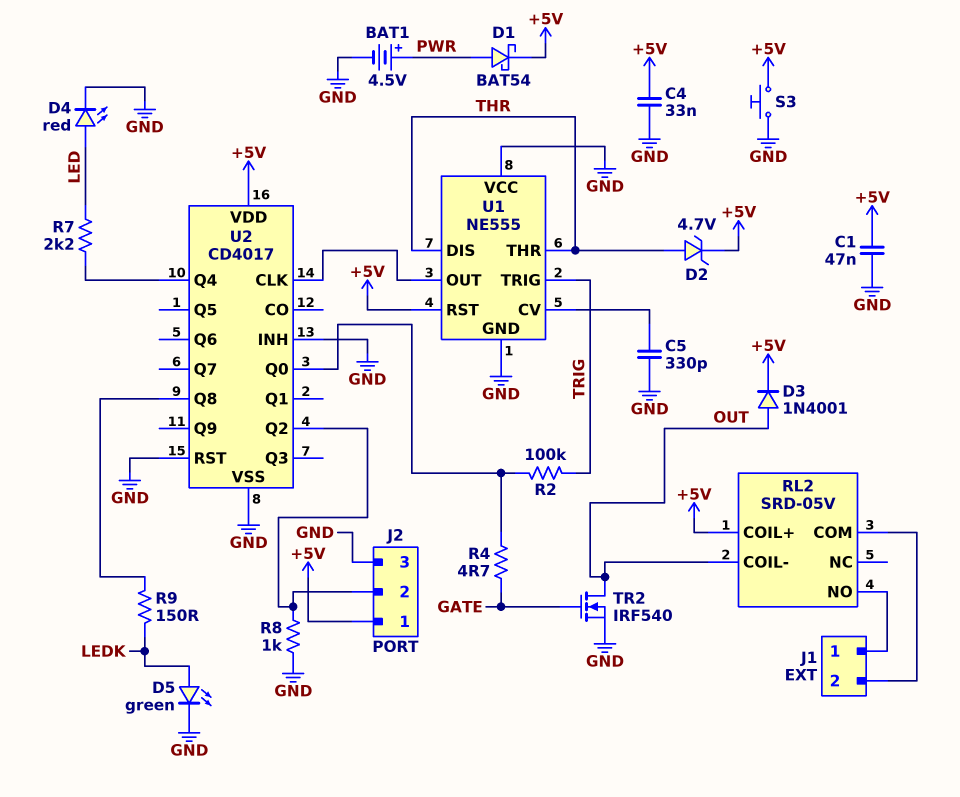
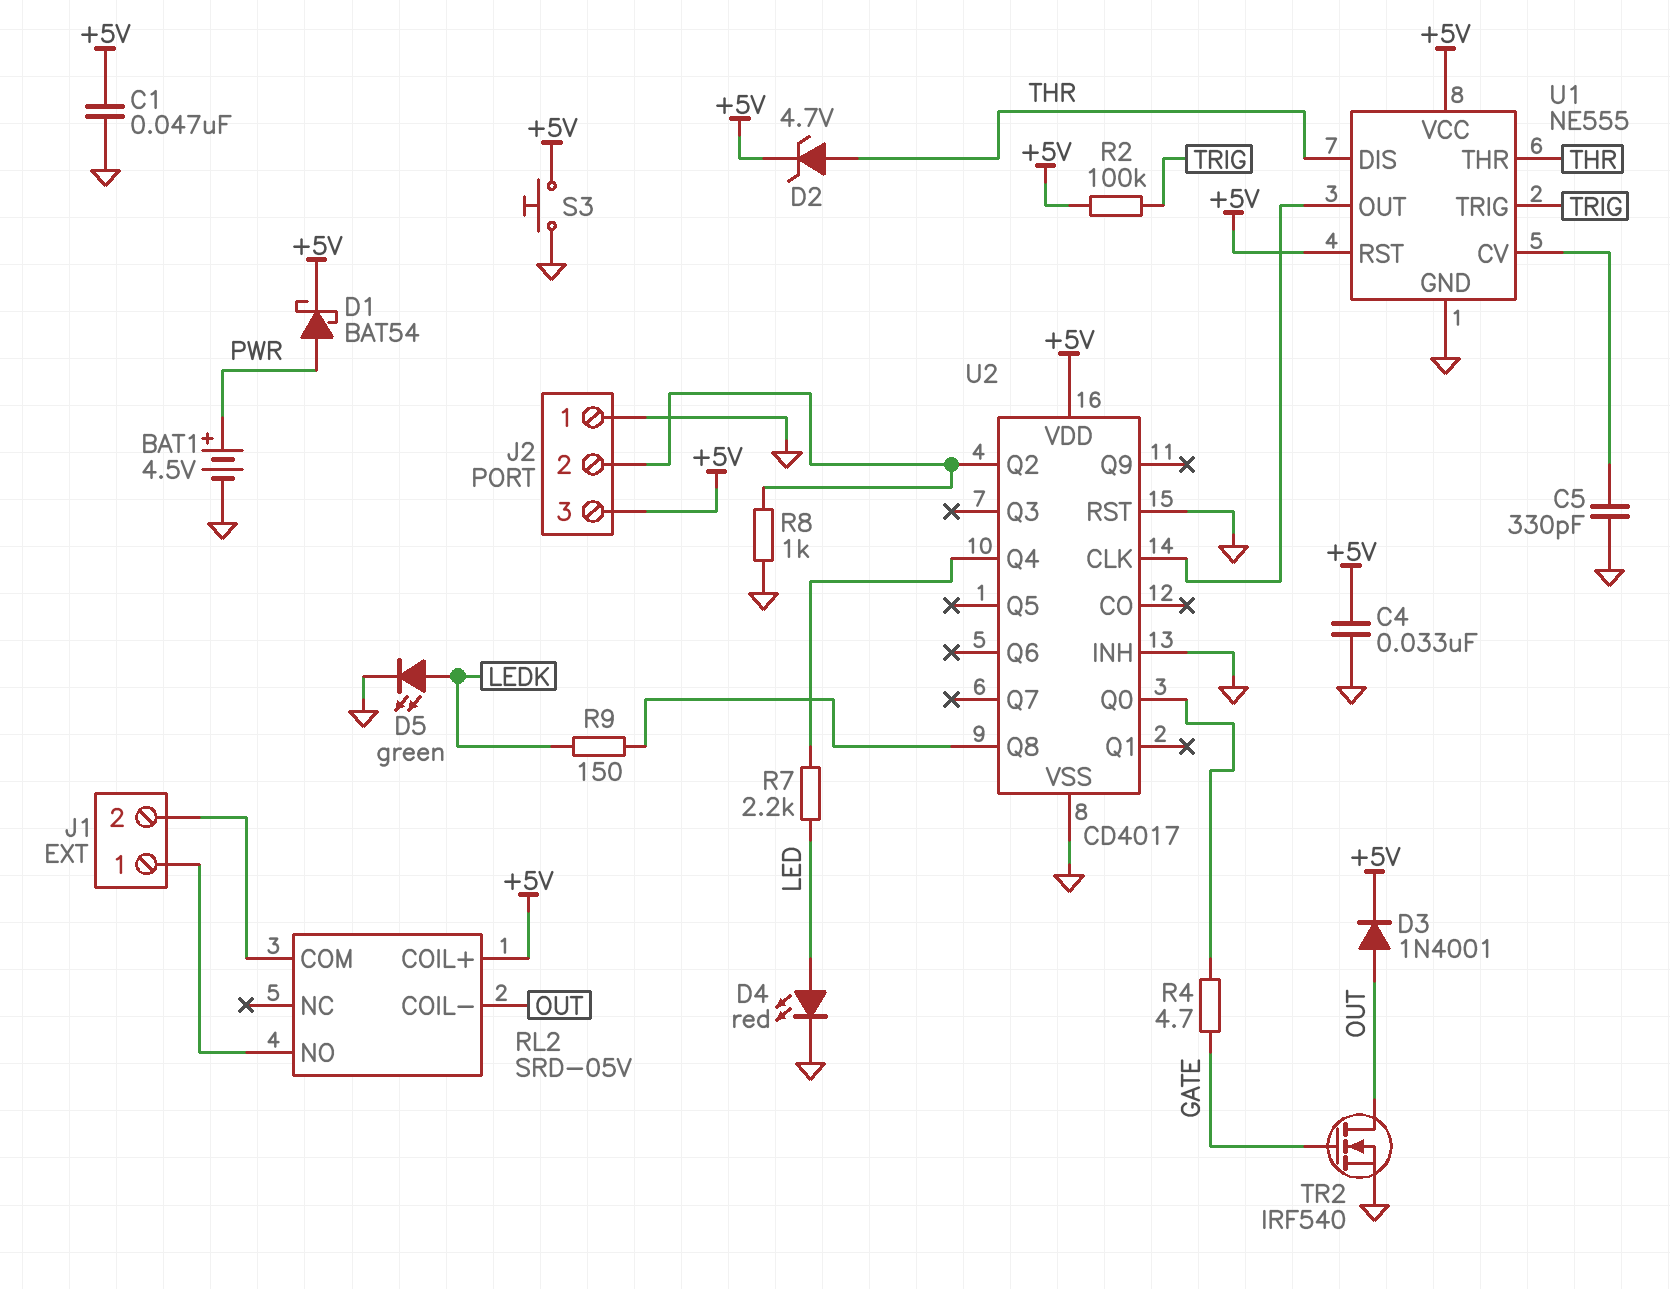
J2 pin 1: +5V -> GND
J2 pin 3: GND -> +5V
R2: 100k (TRIG, U2/Q0) -> 100k (+5V, TRIG)
U1 pin VCC: GND -> +5V

